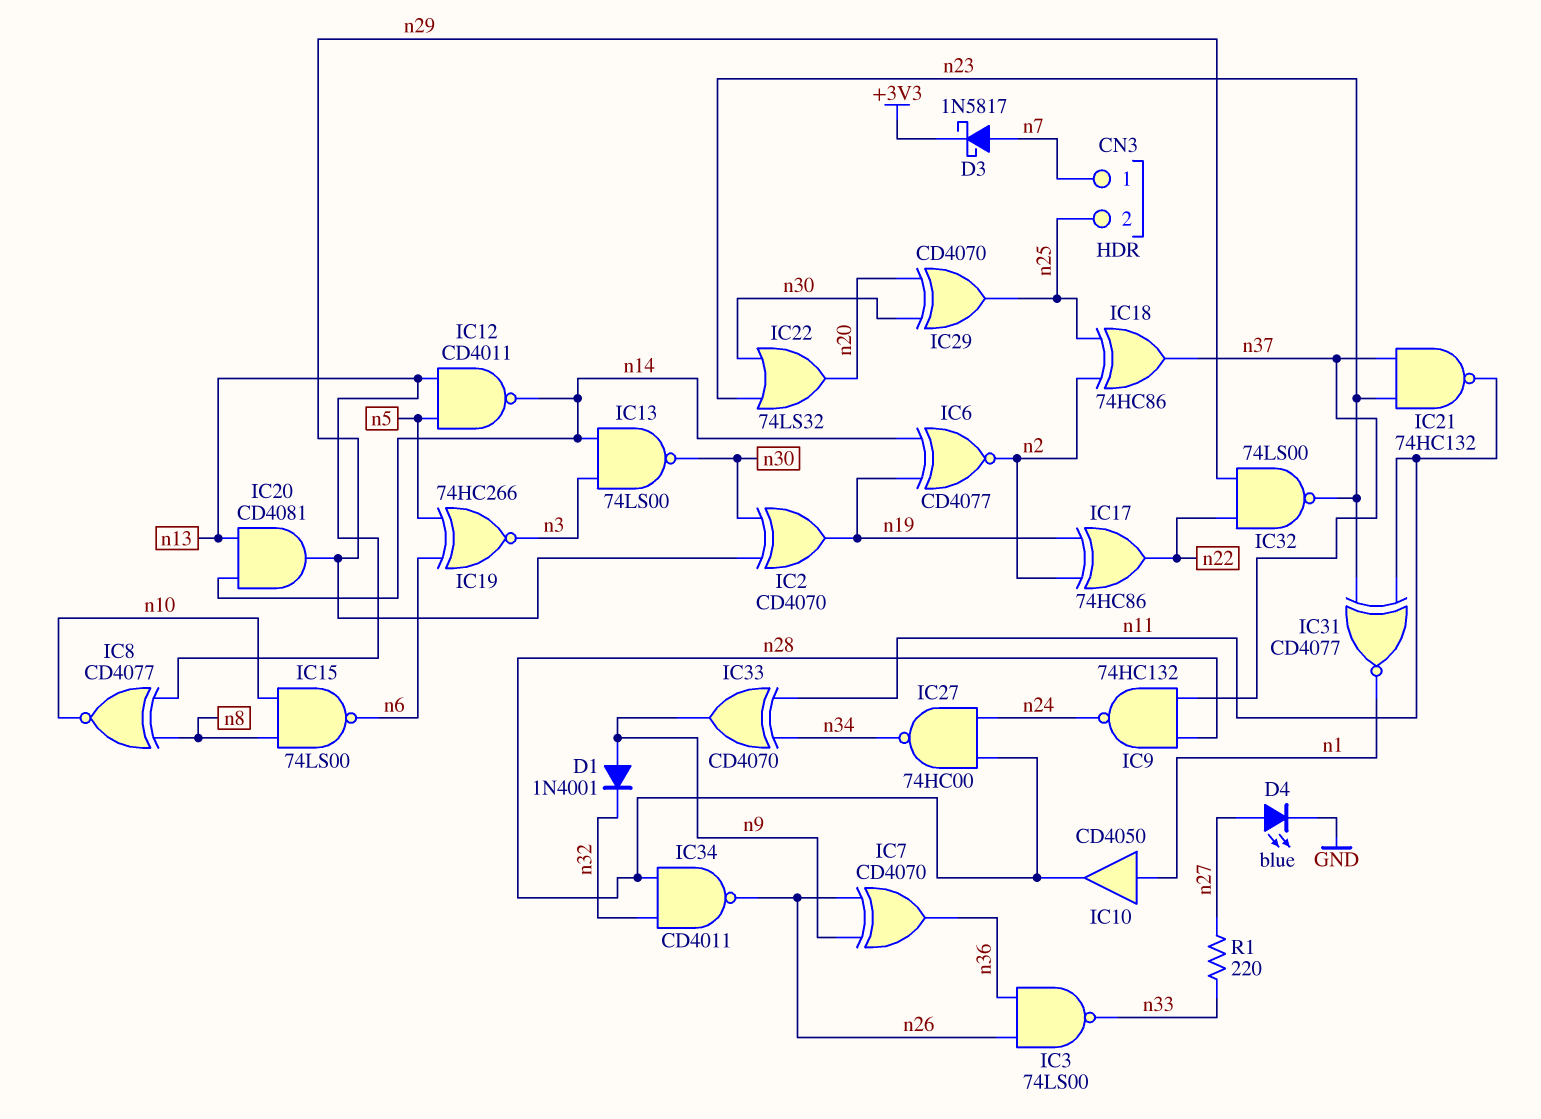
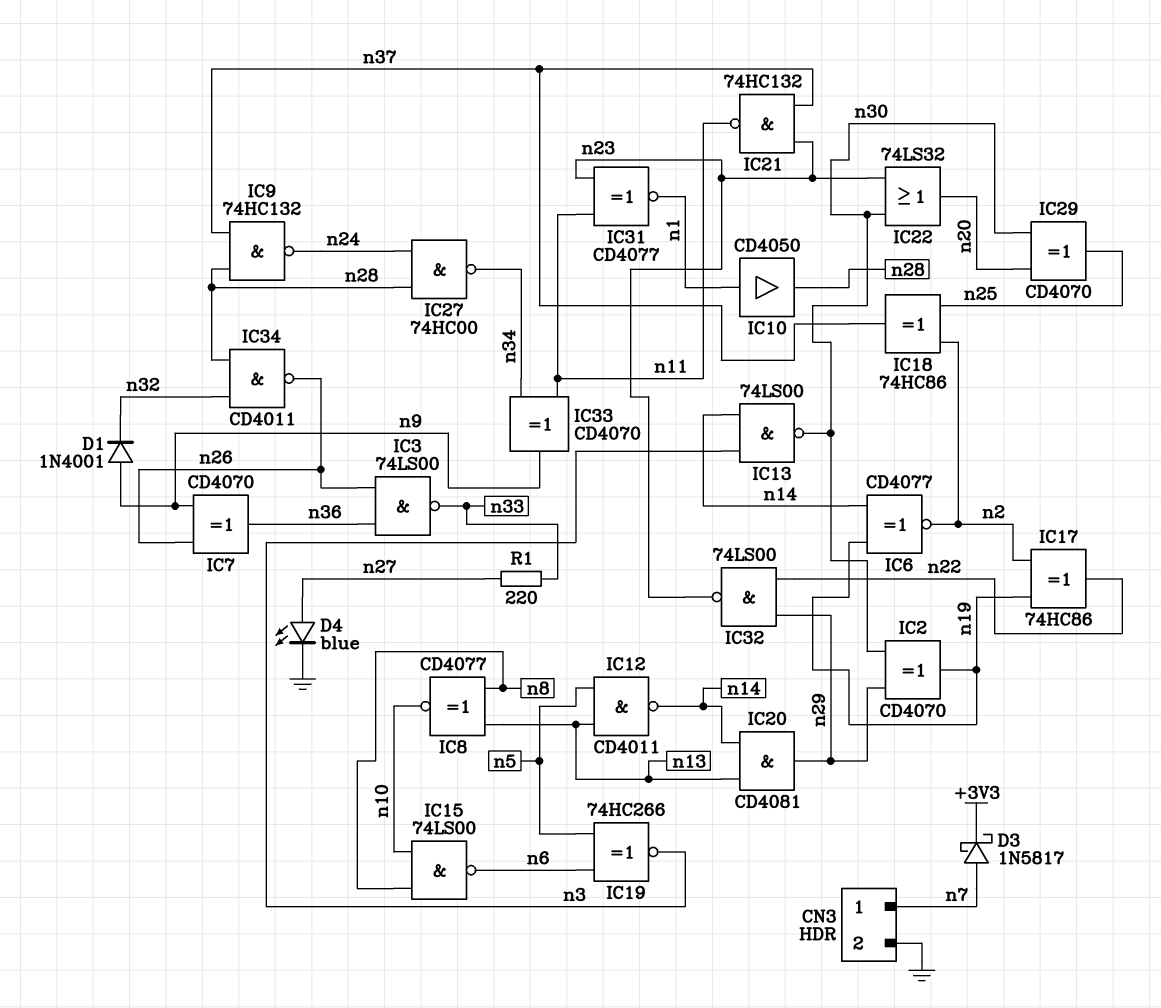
CN3 pin 2: n25 -> GND

